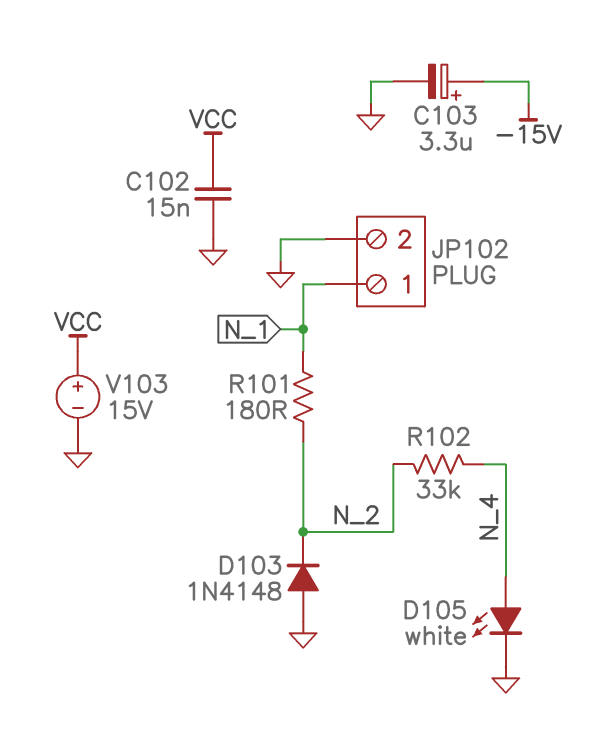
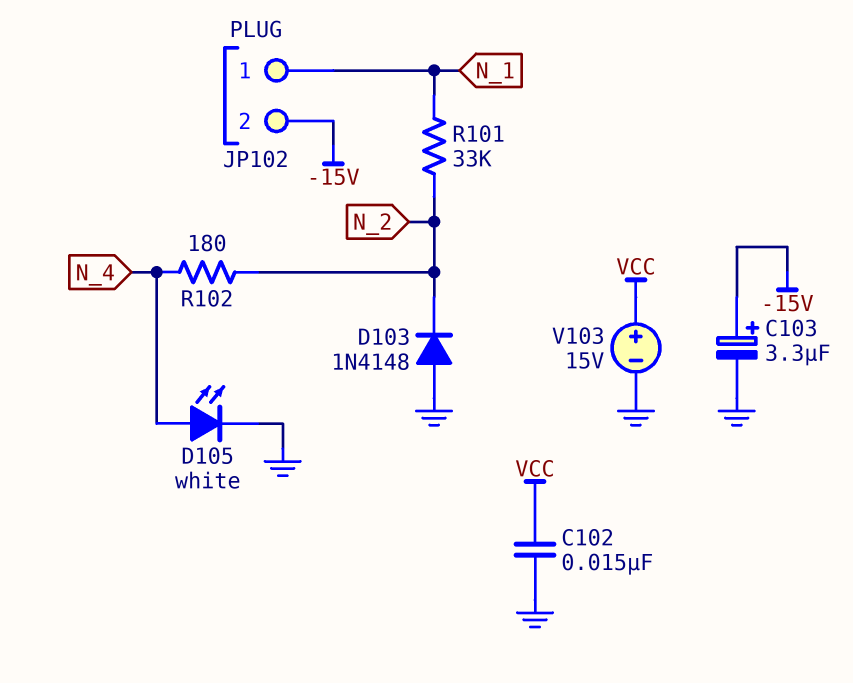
JP102 pin 2: GND -> -15V
R101: 180 (N_1, N_2) -> 33k (N_1, N_2)
R102: 33k (N_2, N_4) -> 180 (N_2, N_4)

